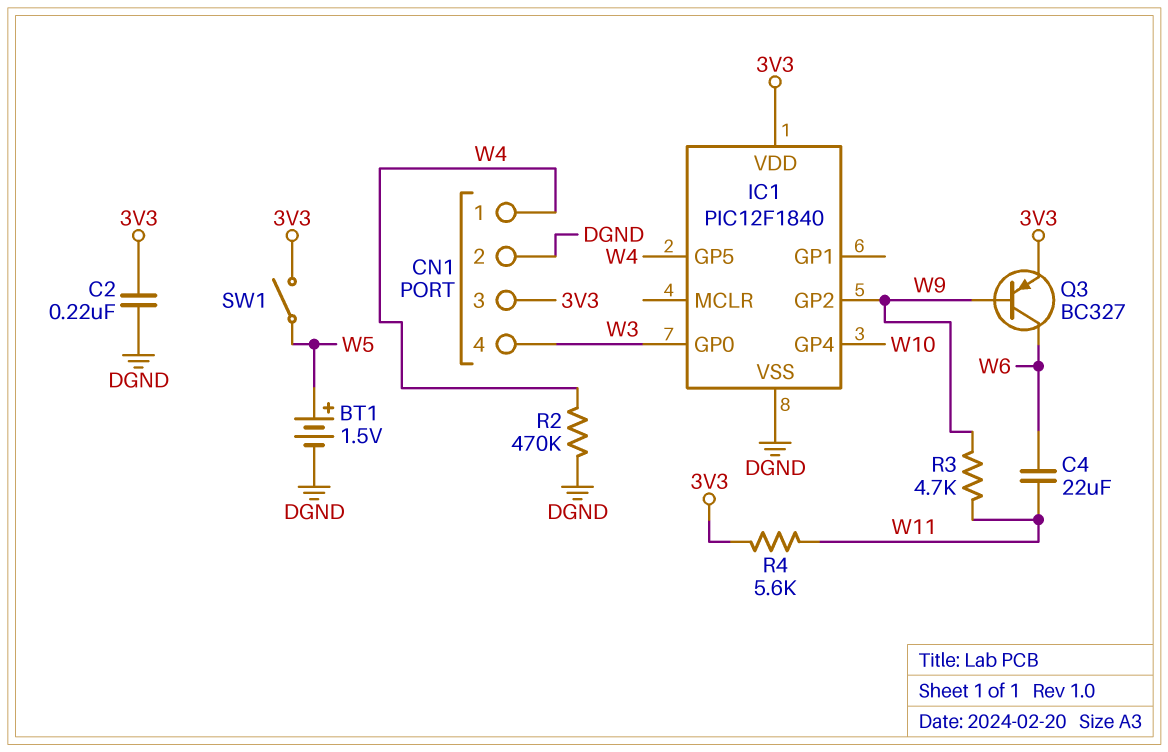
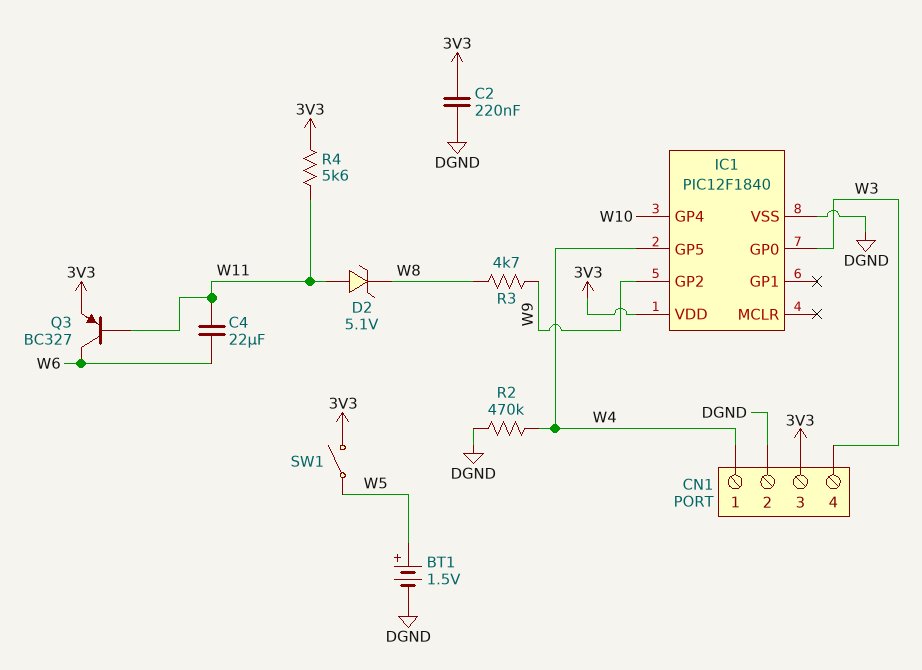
D2: none -> zener 5.1V (A W11, K W8)
Q3: PNP BC327 (B W9, C W6, E 3V3) -> PNP BC327 (B W11, C W6, E 3V3)
R3: 4.7k (W9, W11) -> 4.7k (W8, W9)

